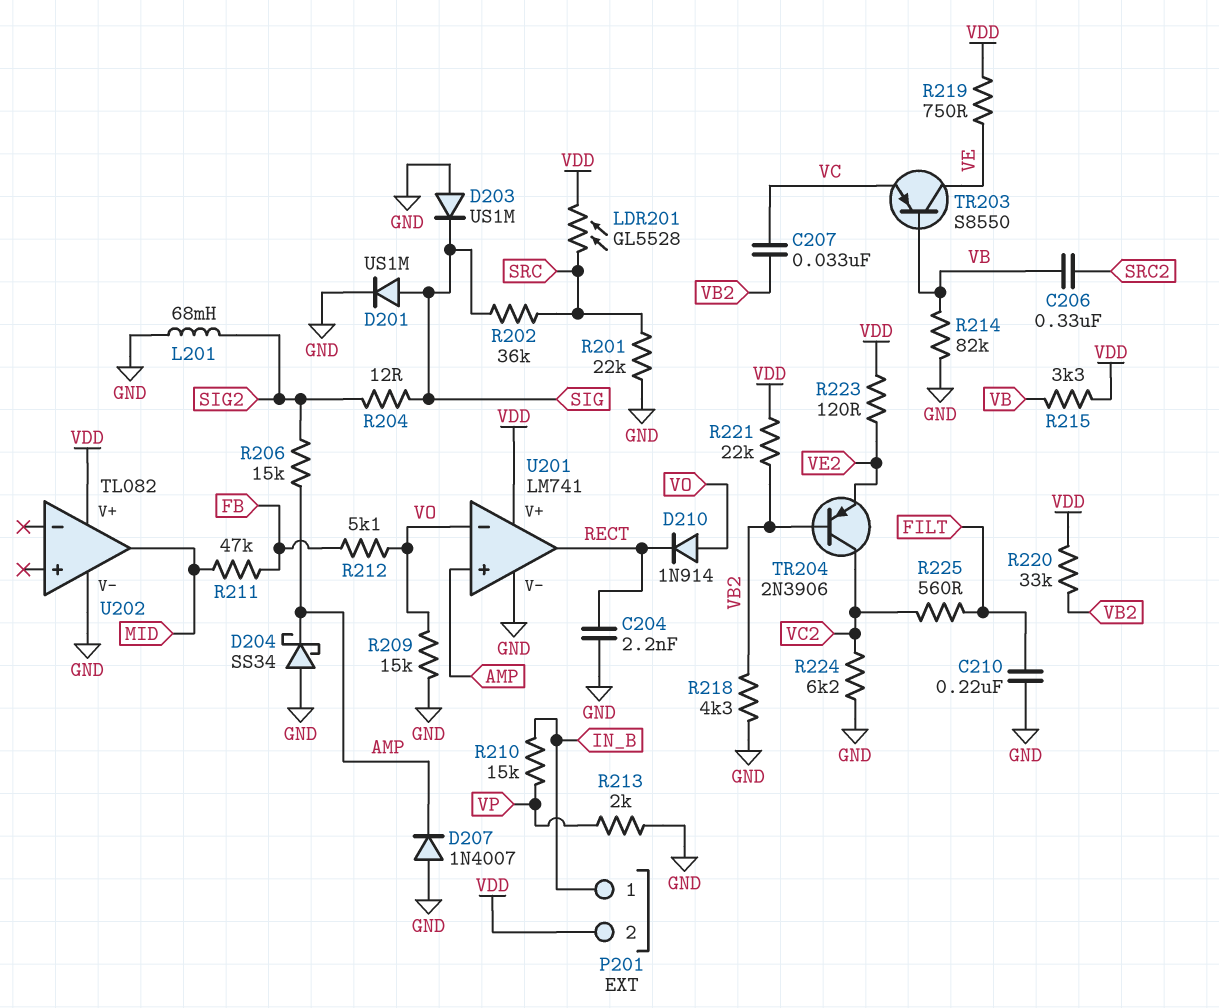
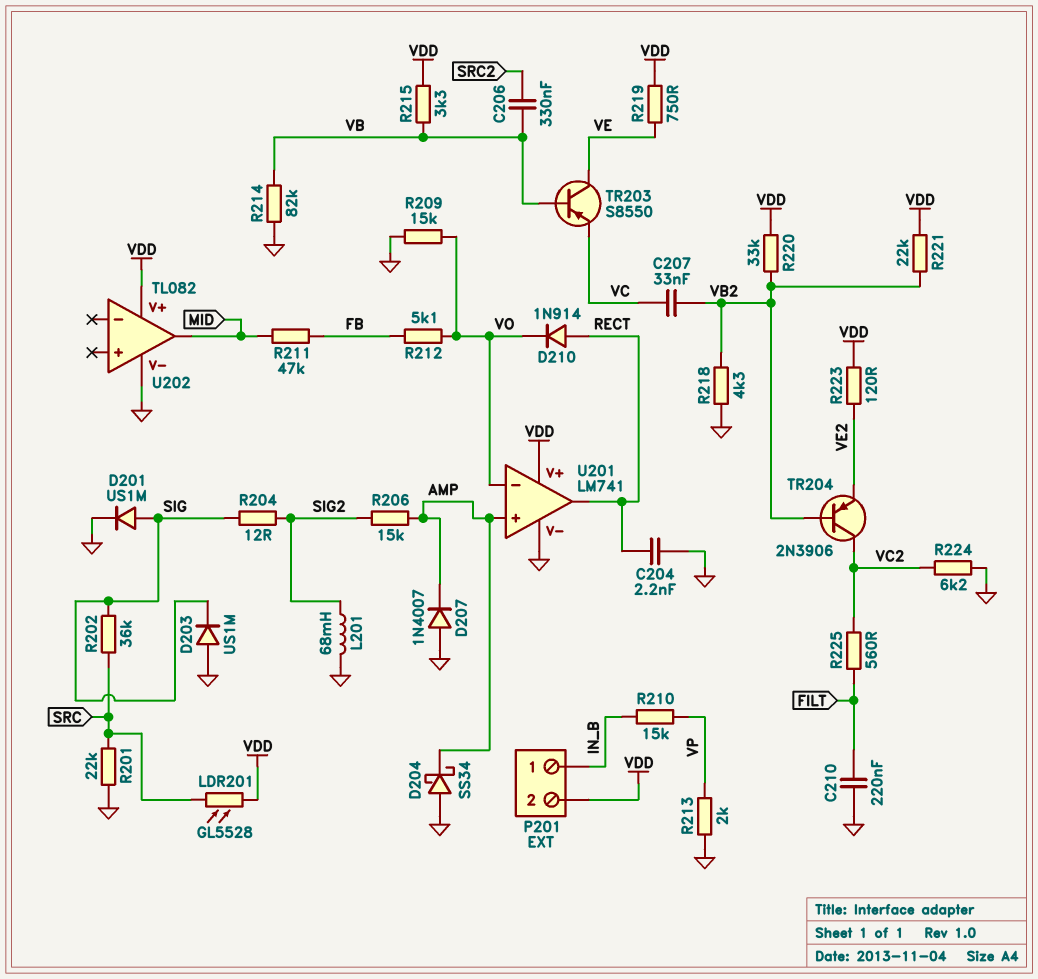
D210: diode 1N914 (A VO, K RECT) -> diode 1N914 (A RECT, K VO)

